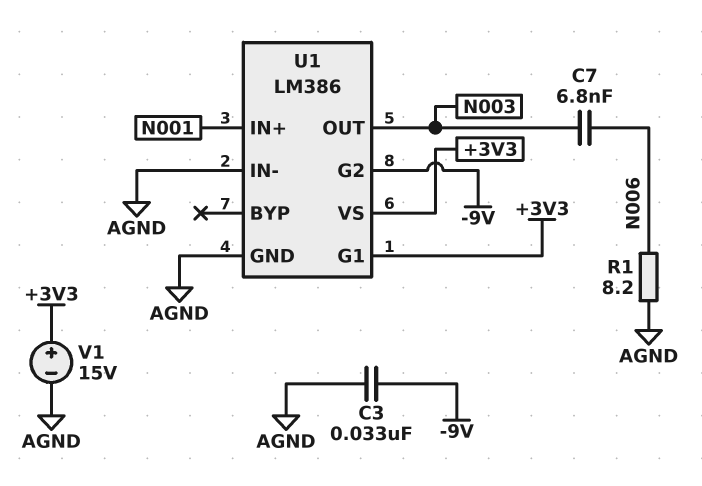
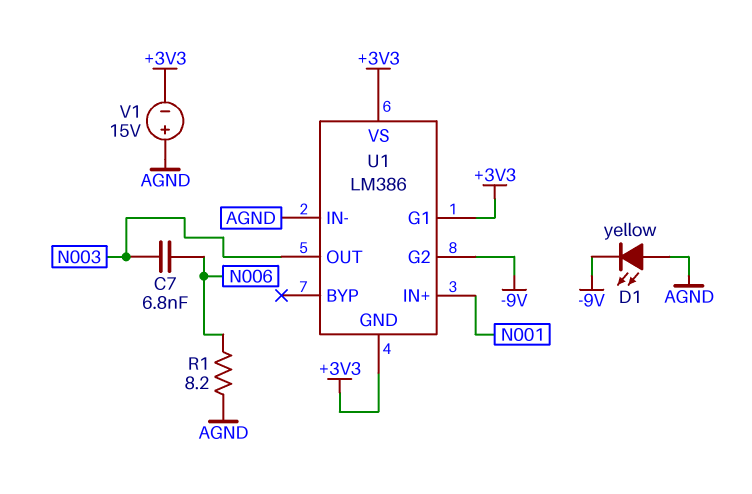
C3: 33nF (-9V, AGND) -> none
D1: none -> LED yellow (A AGND, K -9V)
U1 pin GND: AGND -> +3V3
V1: 15V (plus +3V3, minus AGND) -> 15V (plus AGND, minus +3V3)

